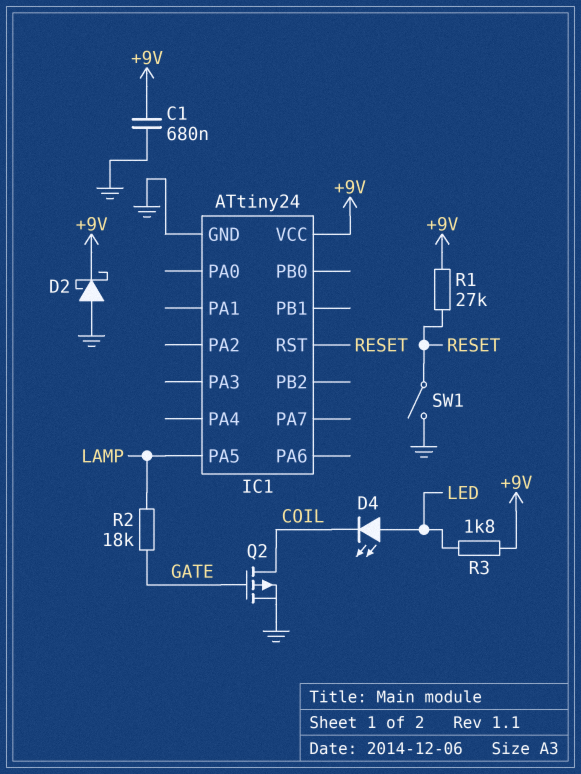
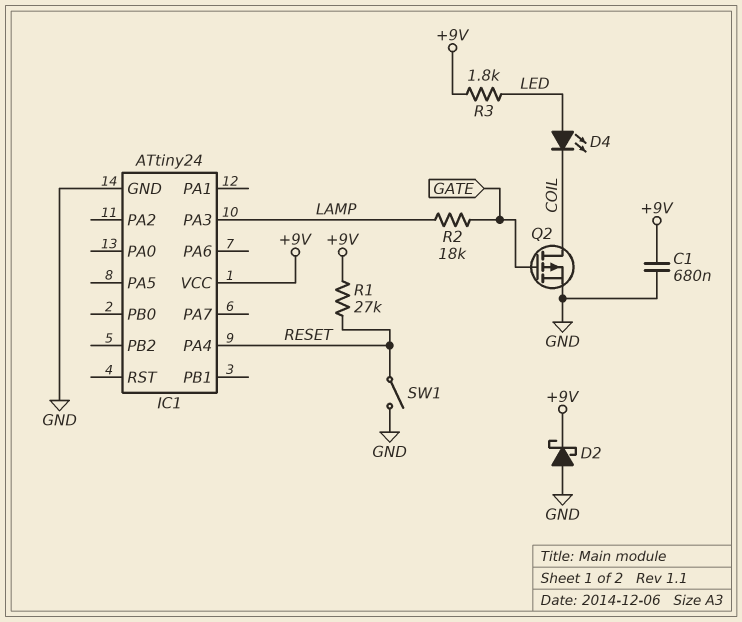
IC1 pin PA3: none -> LAMP
IC1 pin PA4: none -> RESET
IC1 pin PA5: LAMP -> none
IC1 pin RST: RESET -> none

